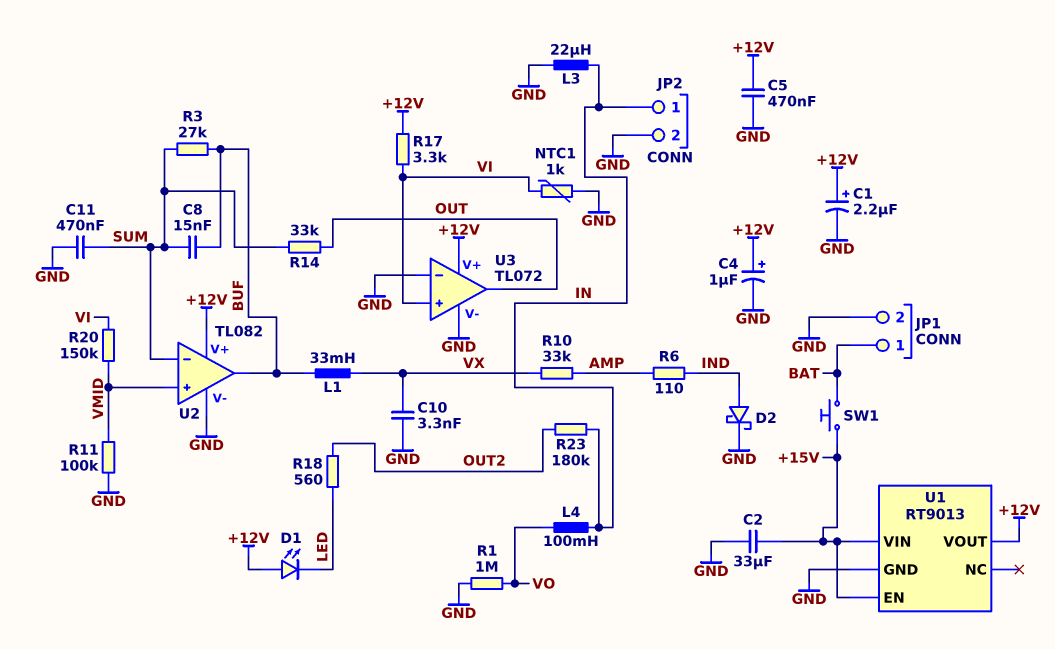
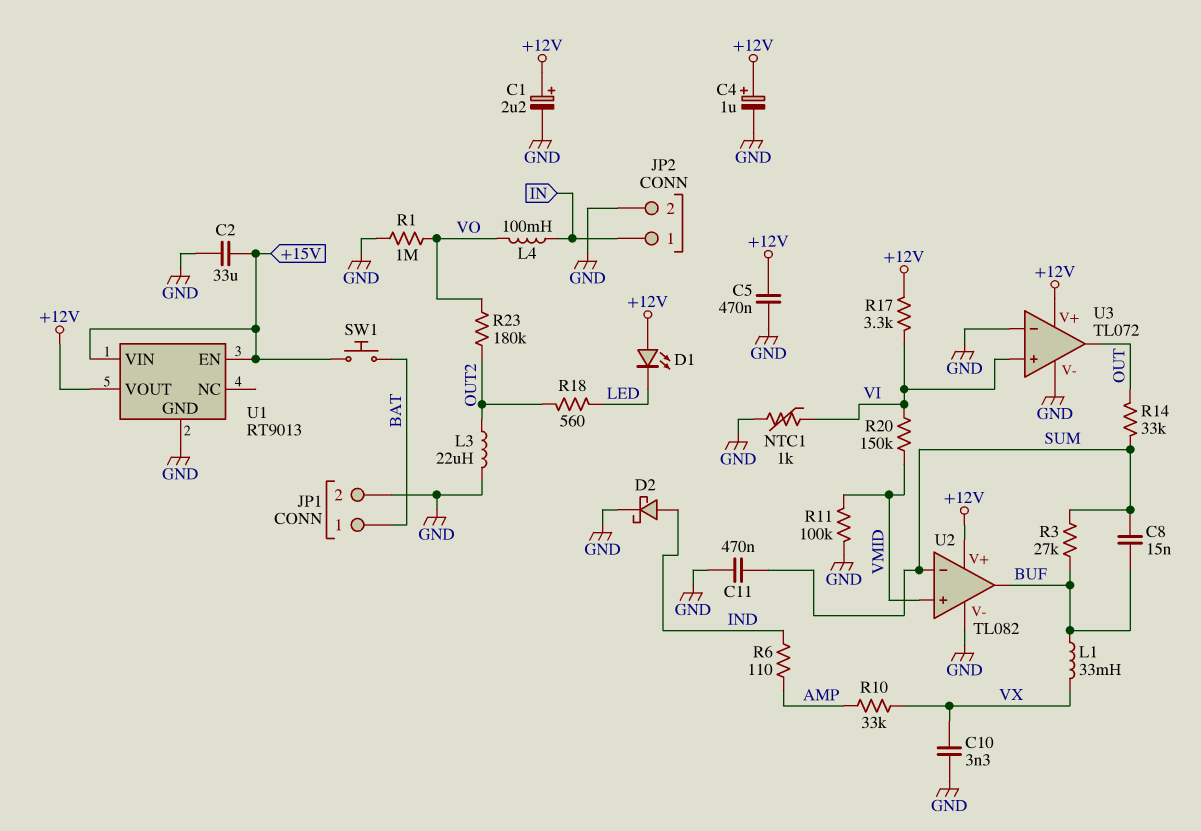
L3: 22uH (GND, IN) -> 22uH (GND, OUT2)
R23: 180k (IN, OUT2) -> 180k (OUT2, VO)

